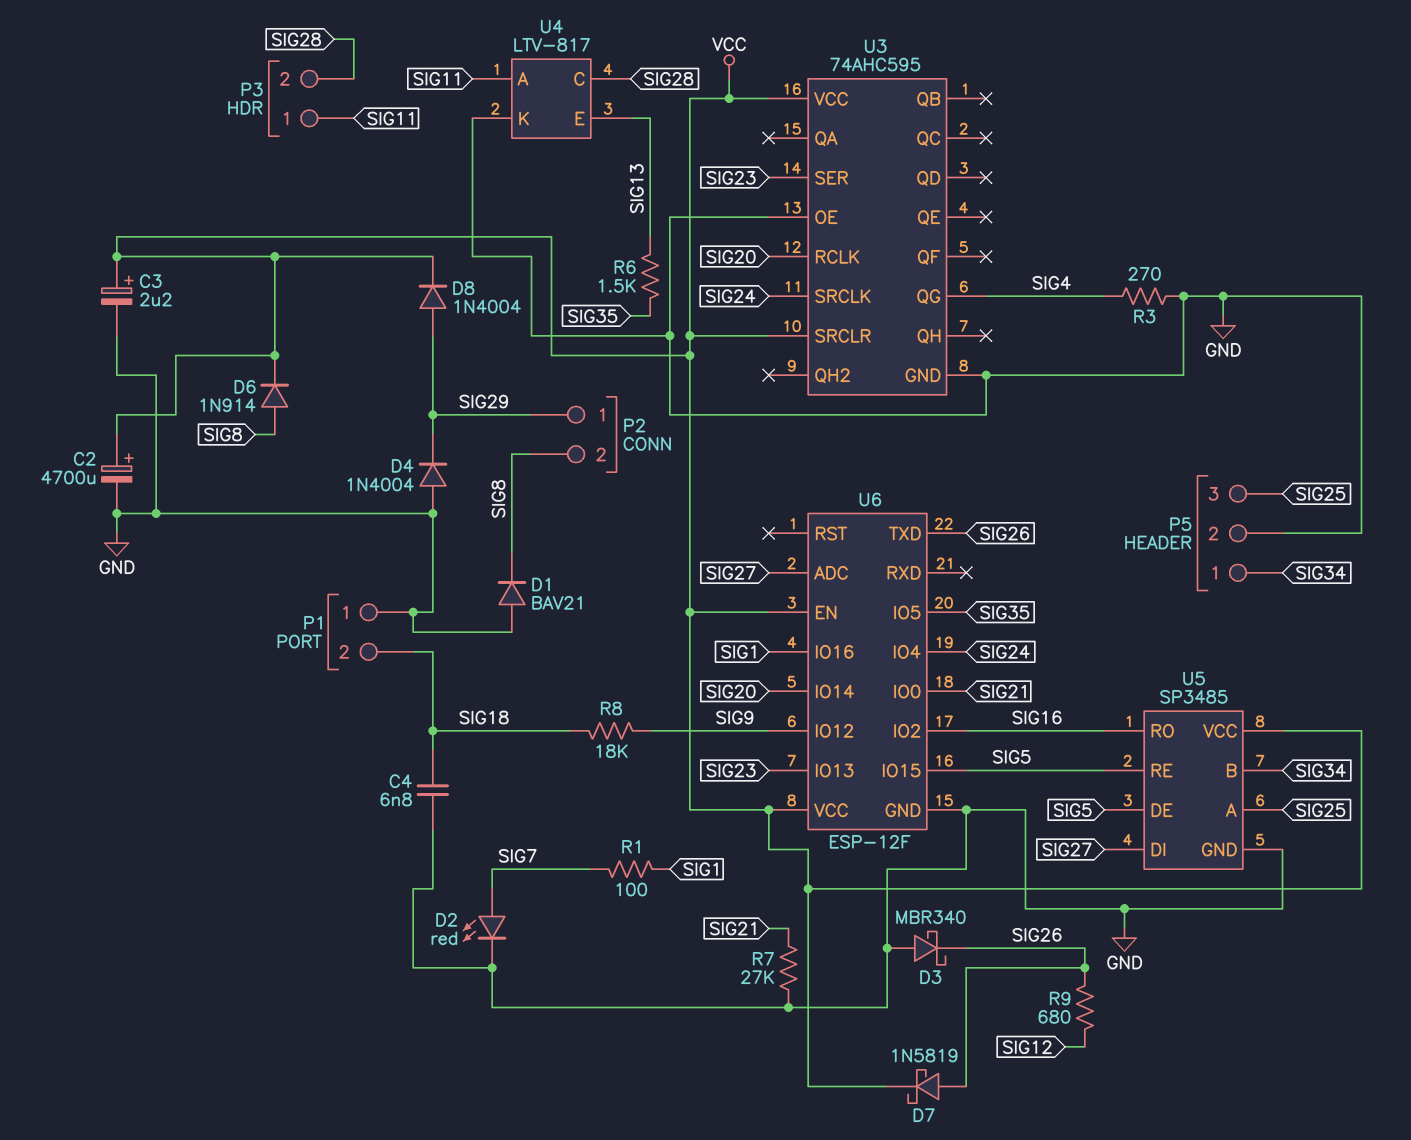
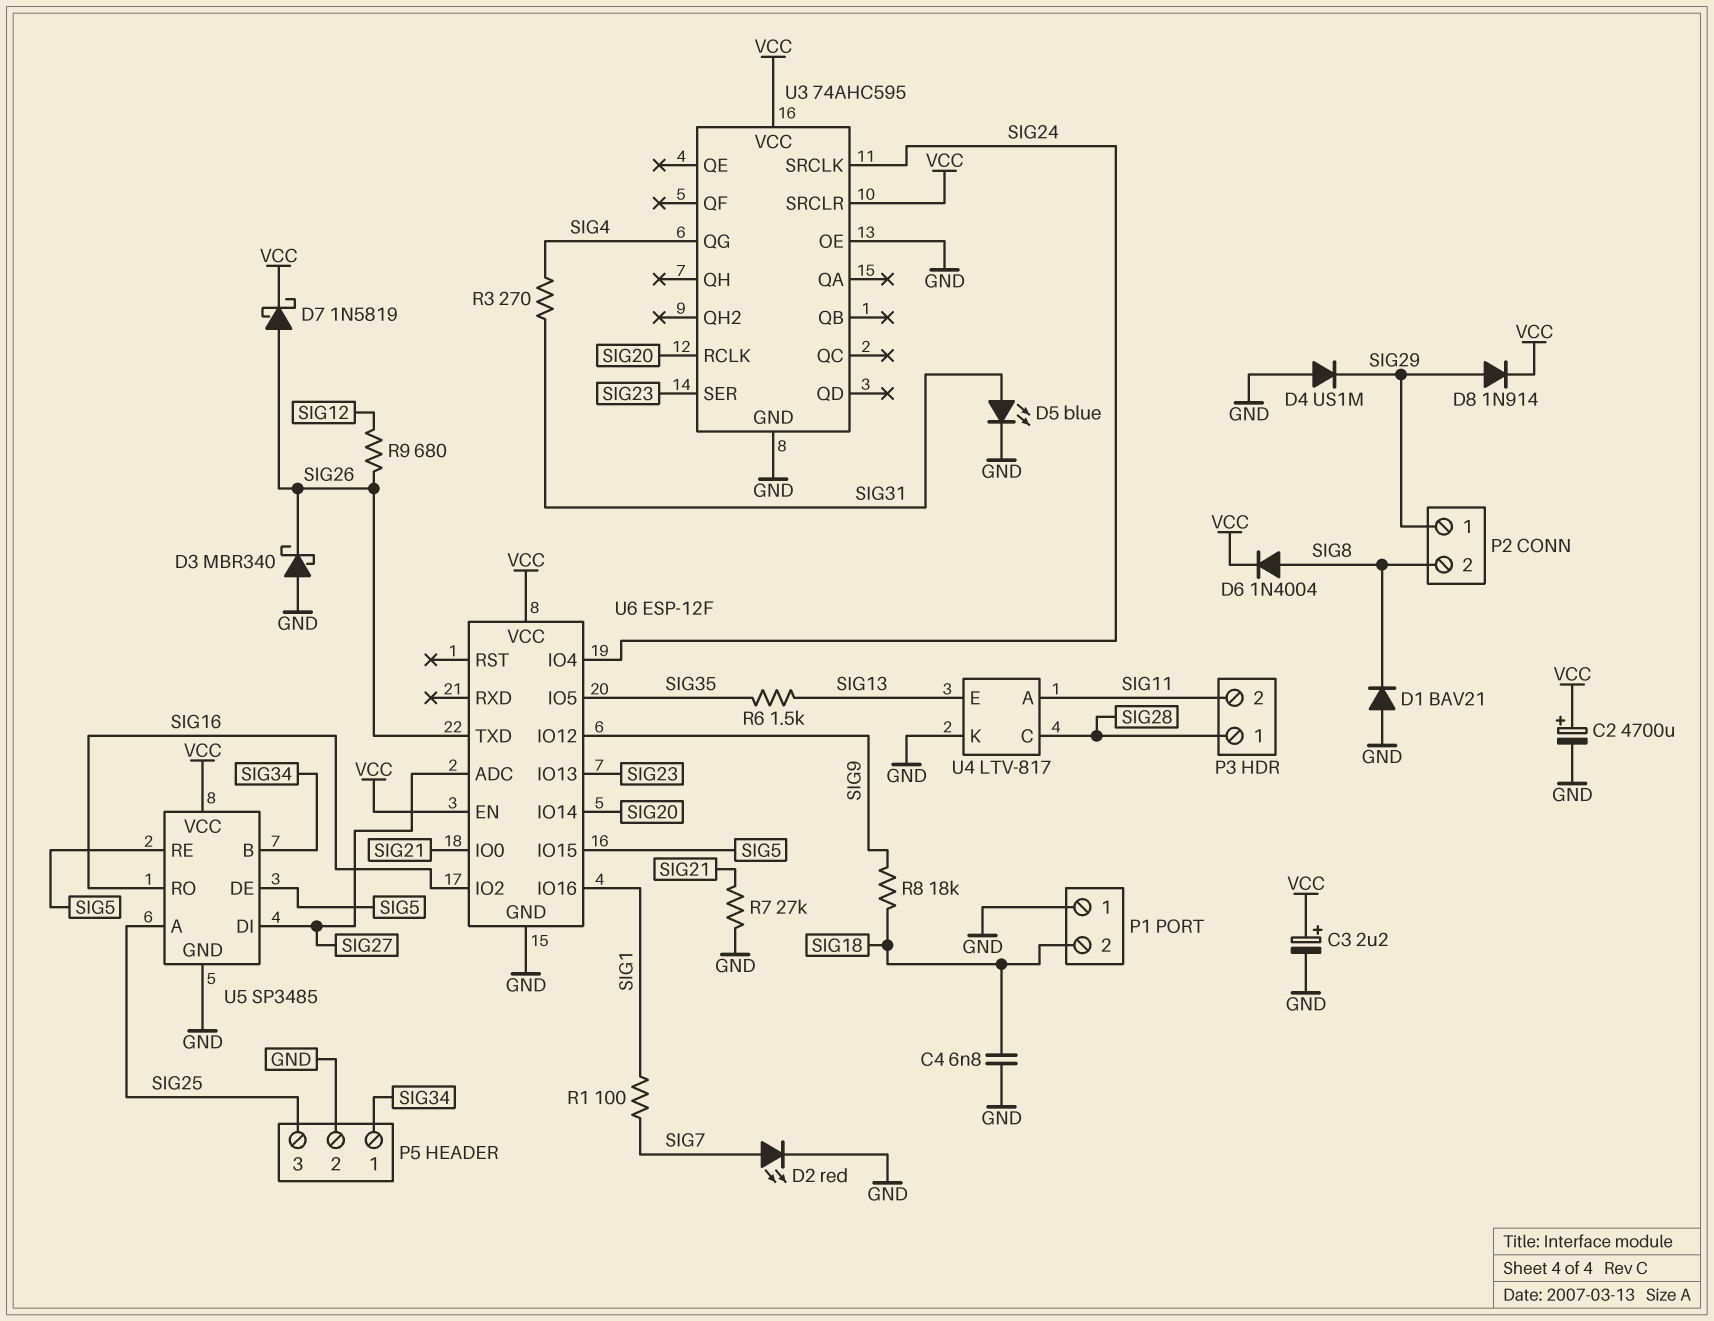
D4: diode 1N4004 (A GND, K SIG29) -> diode US1M (A GND, K SIG29)
D5: none -> LED blue (A SIG31, K GND)
D6: diode 1N914 (A SIG8, K VCC) -> diode 1N4004 (A SIG8, K VCC)
D8: diode 1N4004 (A SIG29, K VCC) -> diode 1N914 (A SIG29, K VCC)
P3 pin 1: SIG11 -> SIG28
P3 pin 2: SIG28 -> SIG11
R3: 270 (GND, SIG4) -> 270 (SIG4, SIG31)

